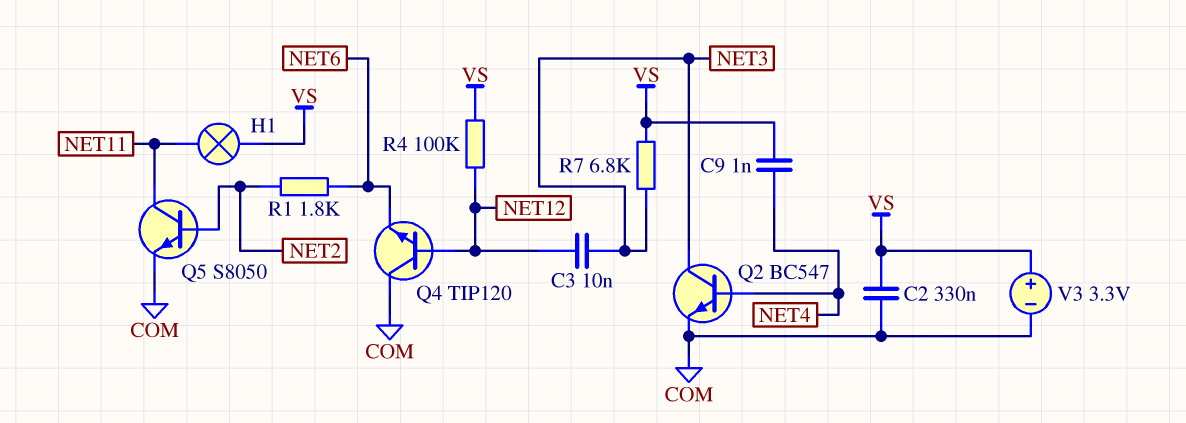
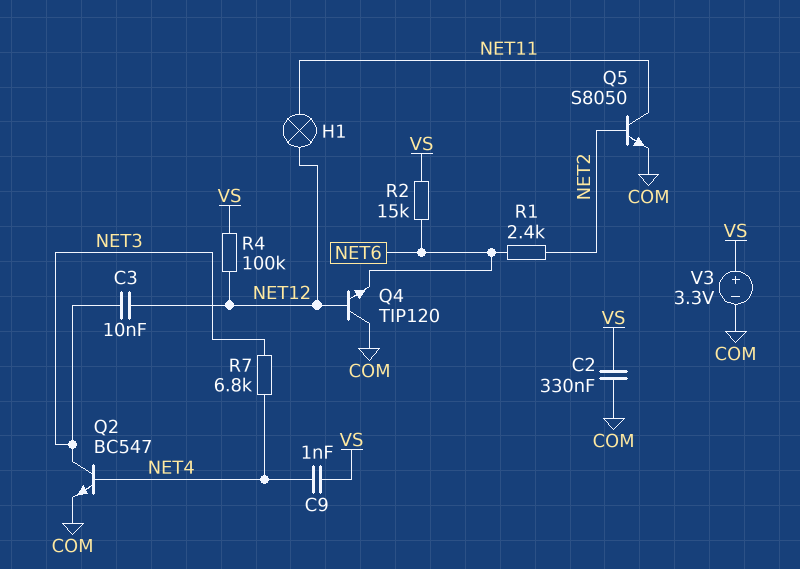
H1: lamp (NET11, VS) -> lamp (NET11, NET12)
R1: 1.8k (NET2, NET6) -> 2.4k (NET2, NET6)
R2: none -> 15k (NET6, VS)
R7: 6.8k (NET3, VS) -> 6.8k (NET3, NET4)

